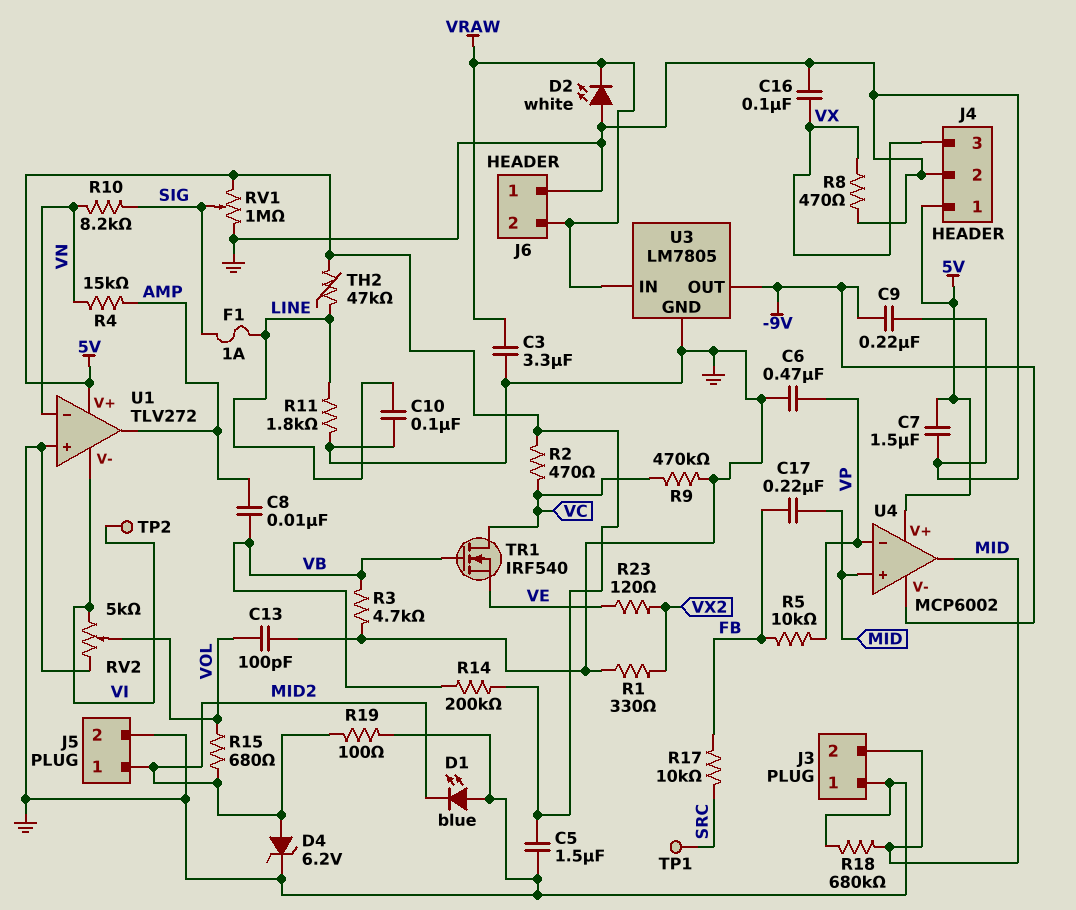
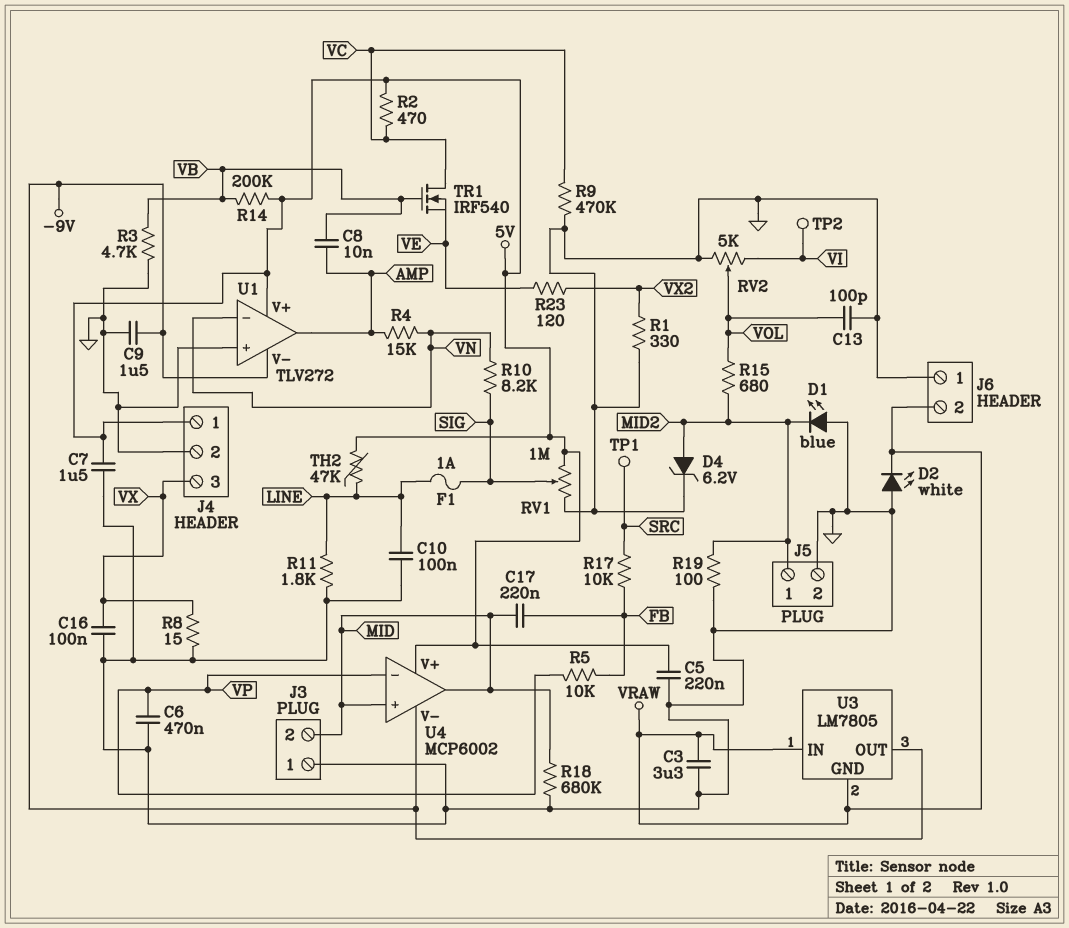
C5: 1.5uF (5V, GND) -> 220nF (5V, GND)
C9: 220nF (-9V, GND) -> 1.5uF (-9V, GND)
R8: 470 (GND, VX) -> 15 (GND, VX)
U1 pin V-: VI -> -9V
U3 pin GND: GND -> VRAW

